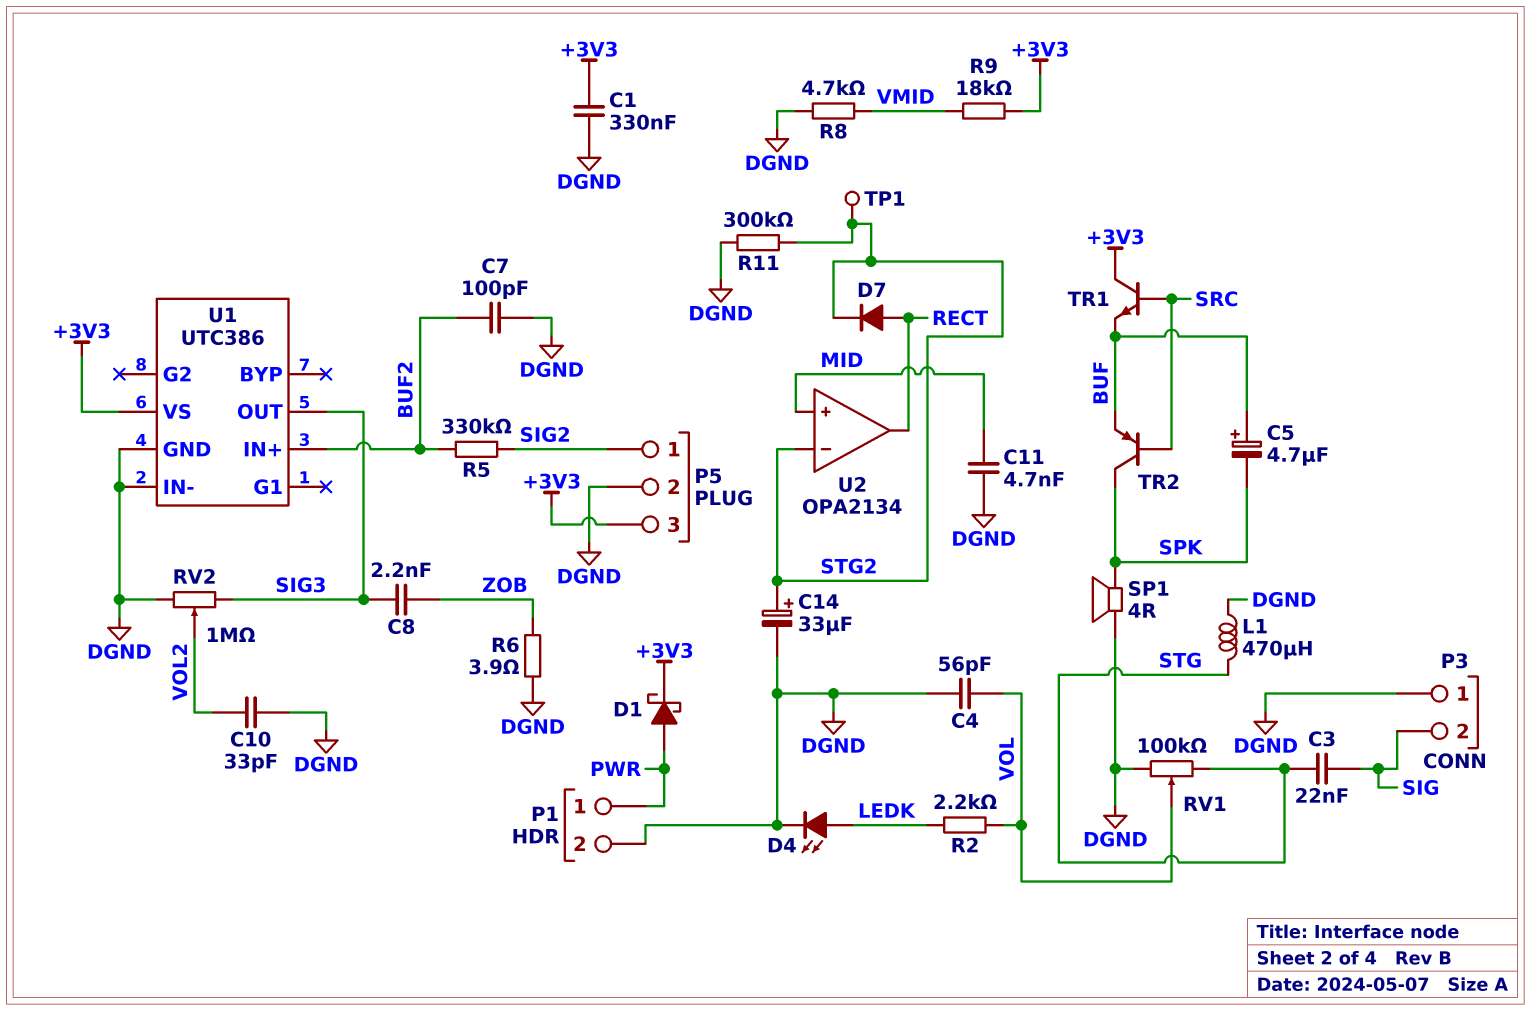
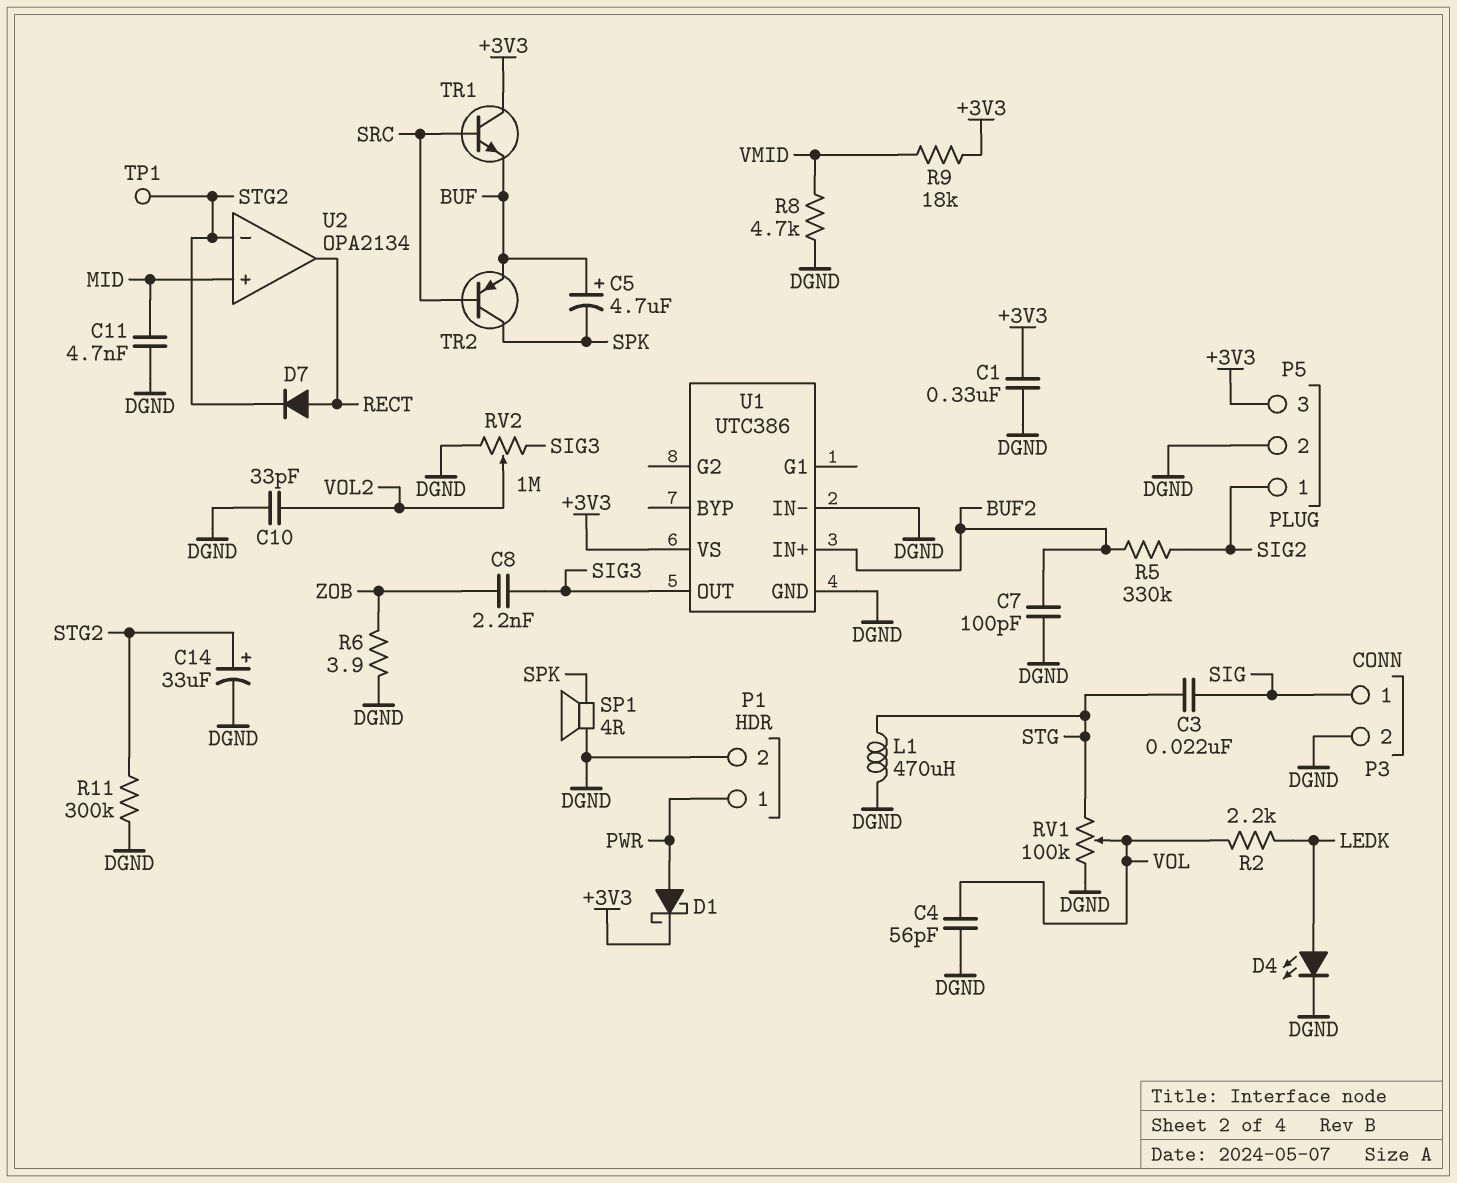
P3 pin 1: DGND -> SIG
P3 pin 2: SIG -> DGND

